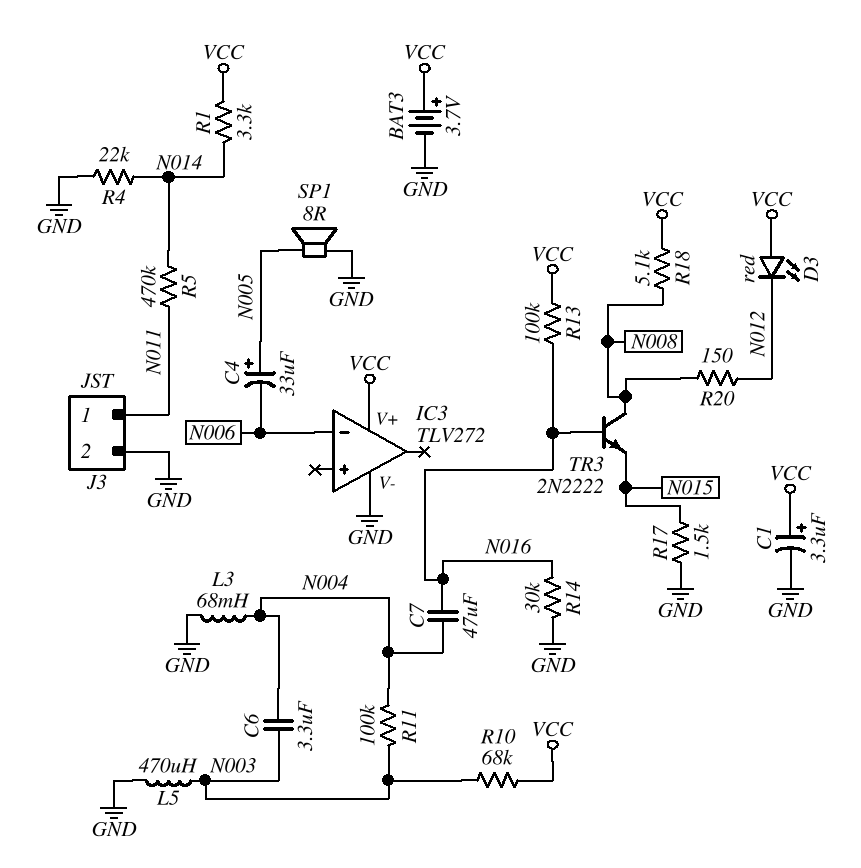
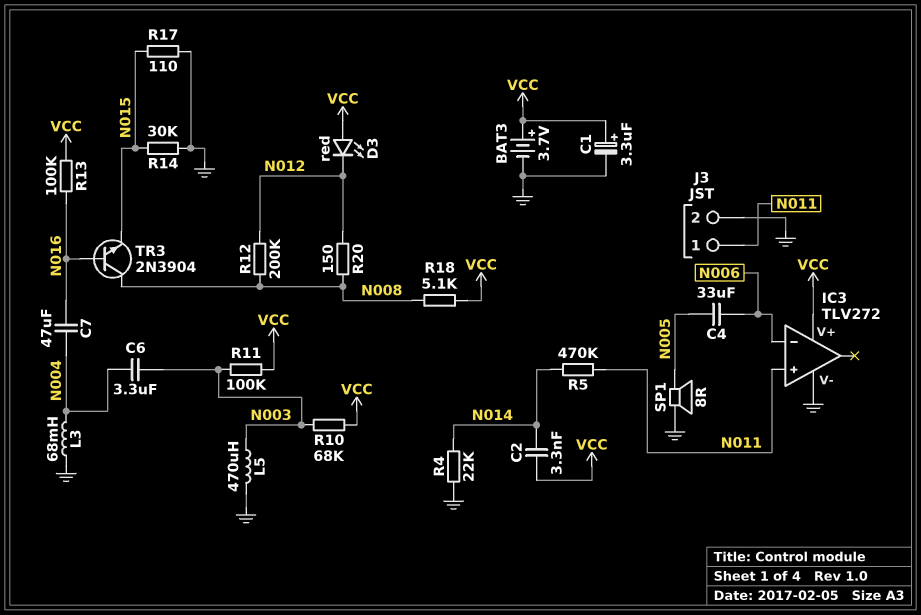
C2: none -> 3.3nF (N014, VCC)
C4: 33uF (plus N005, minus N006) -> 33uF (N005, N006)
IC3 pin in+: none -> N011
R1: 3.3k (N014, VCC) -> none
R11: 100k (N003, N004) -> 100k (N003, VCC)
R12: none -> 200k (N008, N012)
R14: 30k (GND, N016) -> 30k (GND, N015)
R17: 1.5k (GND, N015) -> 110 (GND, N015)
TR3: NPN 2N2222 (B N016, C N008, E N015) -> NPN 2N3904 (B N016, C N008, E N015)

